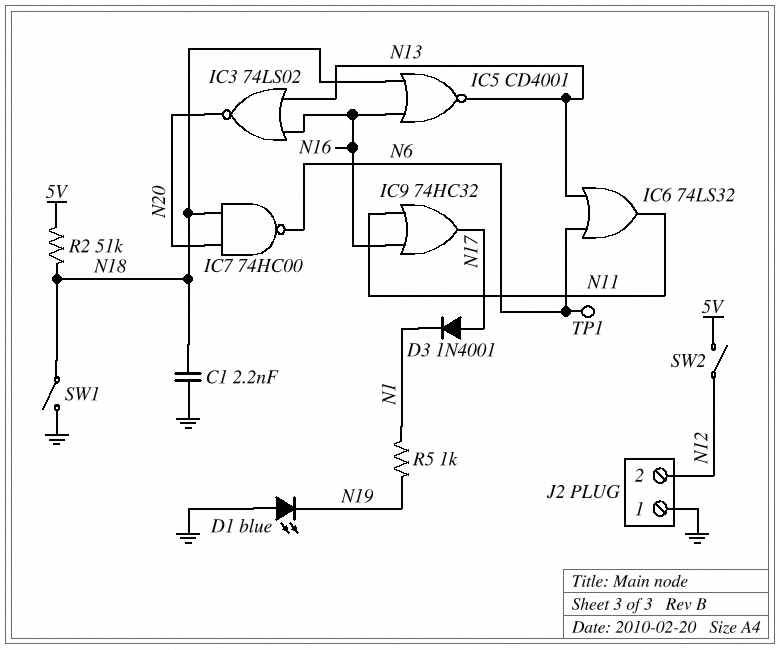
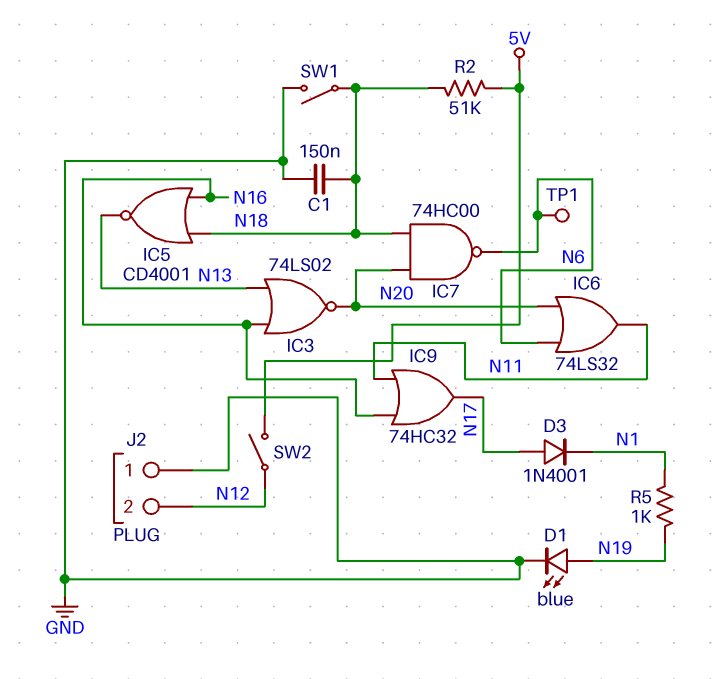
C1: 2.2nF (GND, N18) -> 150nF (GND, N18)
D1: LED blue (A GND, K N19) -> LED blue (A N19, K GND)
IC6: OR 74LS32 (in N6, in N13, out N11) -> OR 74LS32 (in N6, in N20, out N11)

